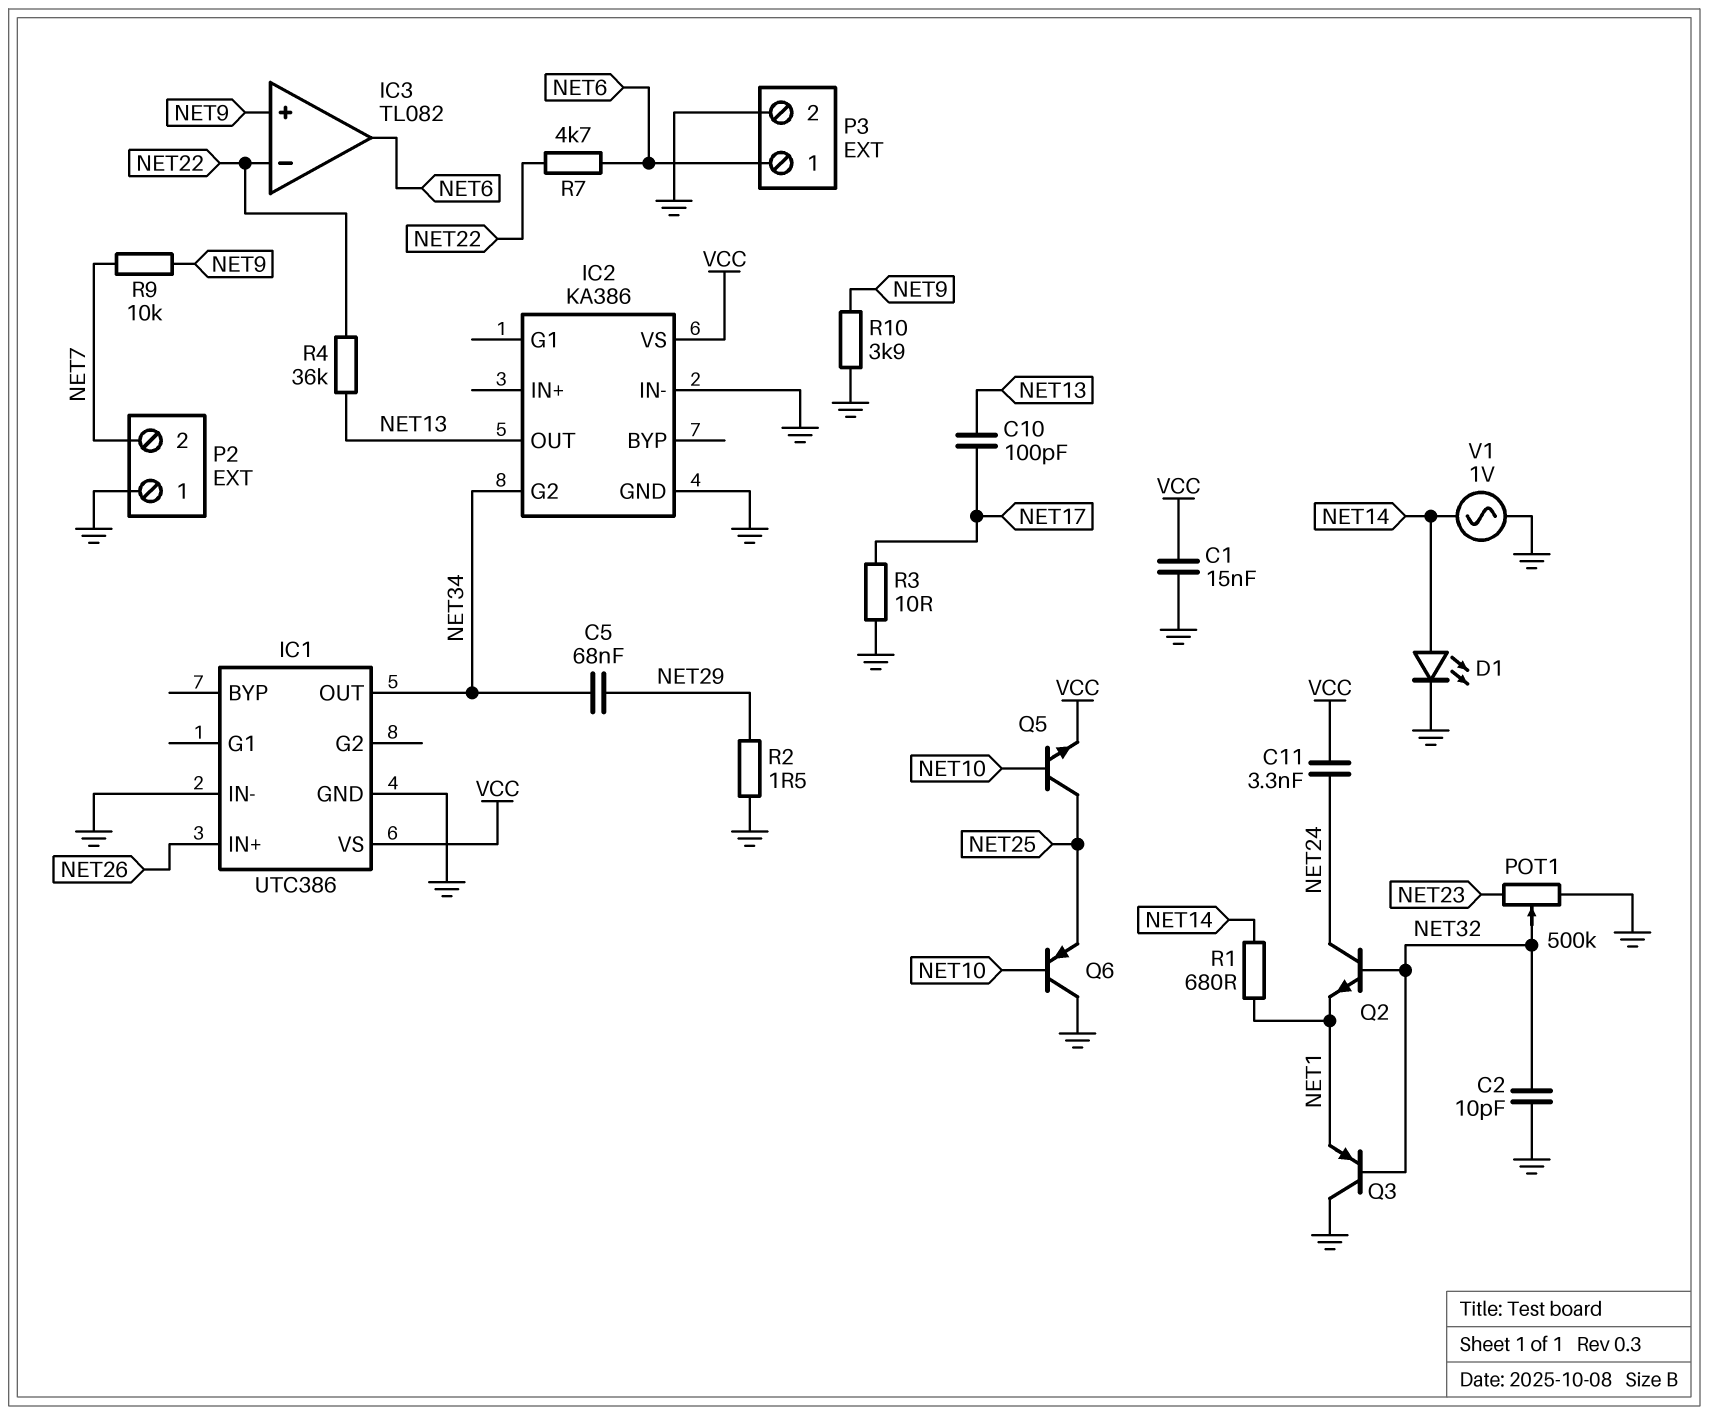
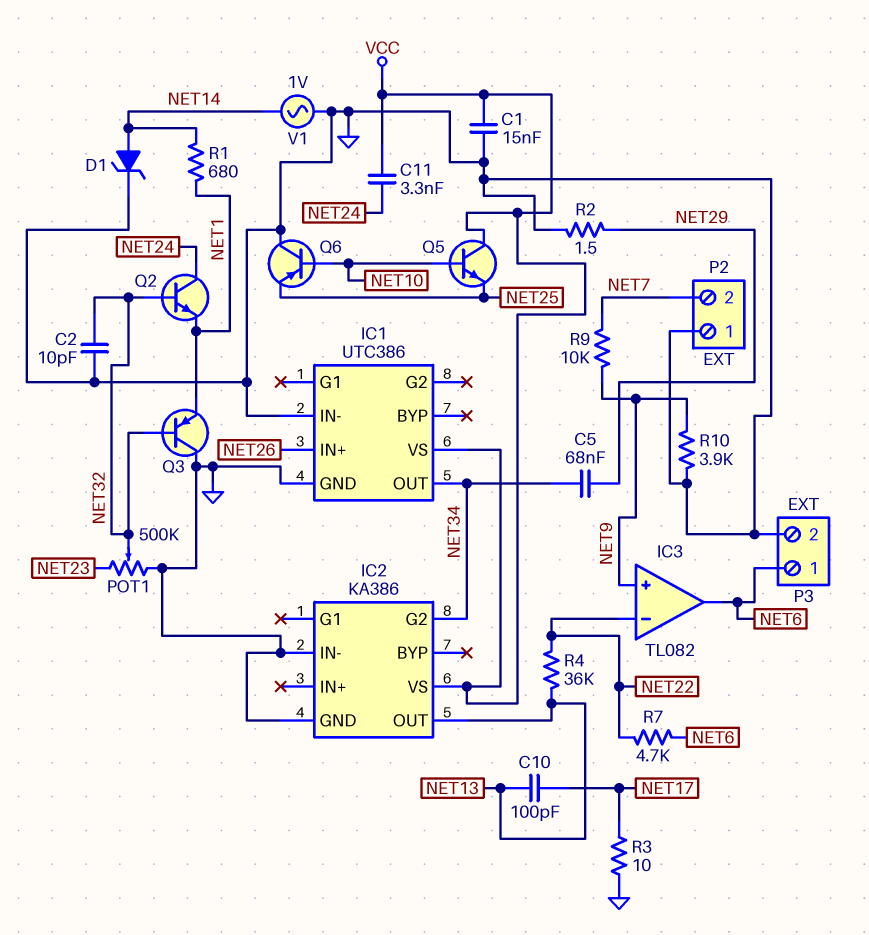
D1: LED (A NET14, K GND) -> zener (A NET14, K GND)
Q5: NPN (B NET10, C NET25, E VCC) -> NPN (B NET10, C VCC, E NET25)

